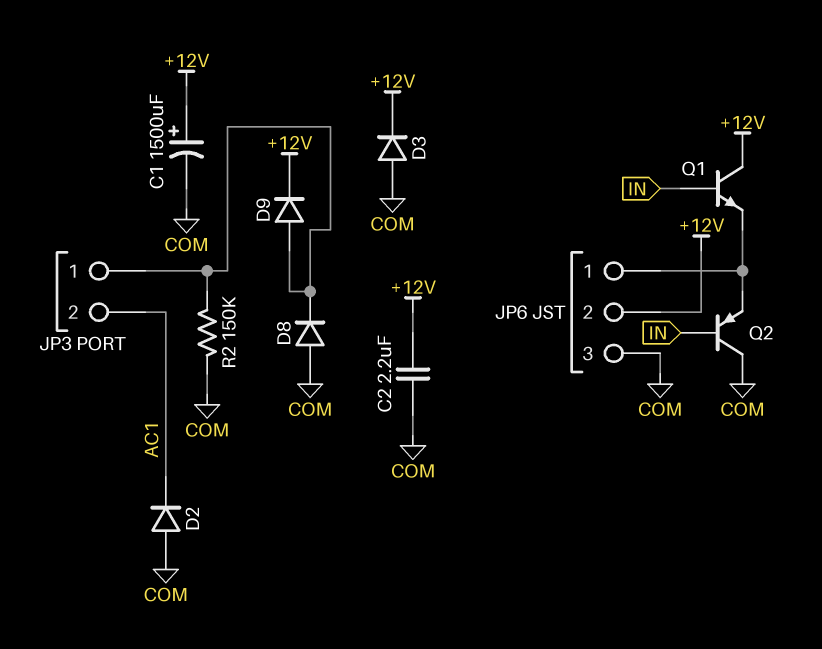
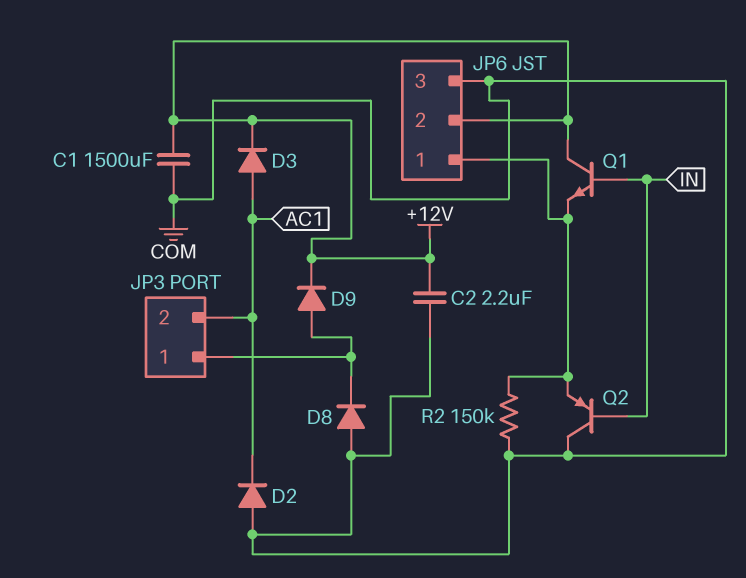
C1: 1500uF (plus +12V, minus COM) -> 1500uF (+12V, COM)
D3: diode (A COM, K +12V) -> diode (A AC1, K +12V)
R2: 150k (COM, JP3/1) -> 150k (COM, JP6/1)

